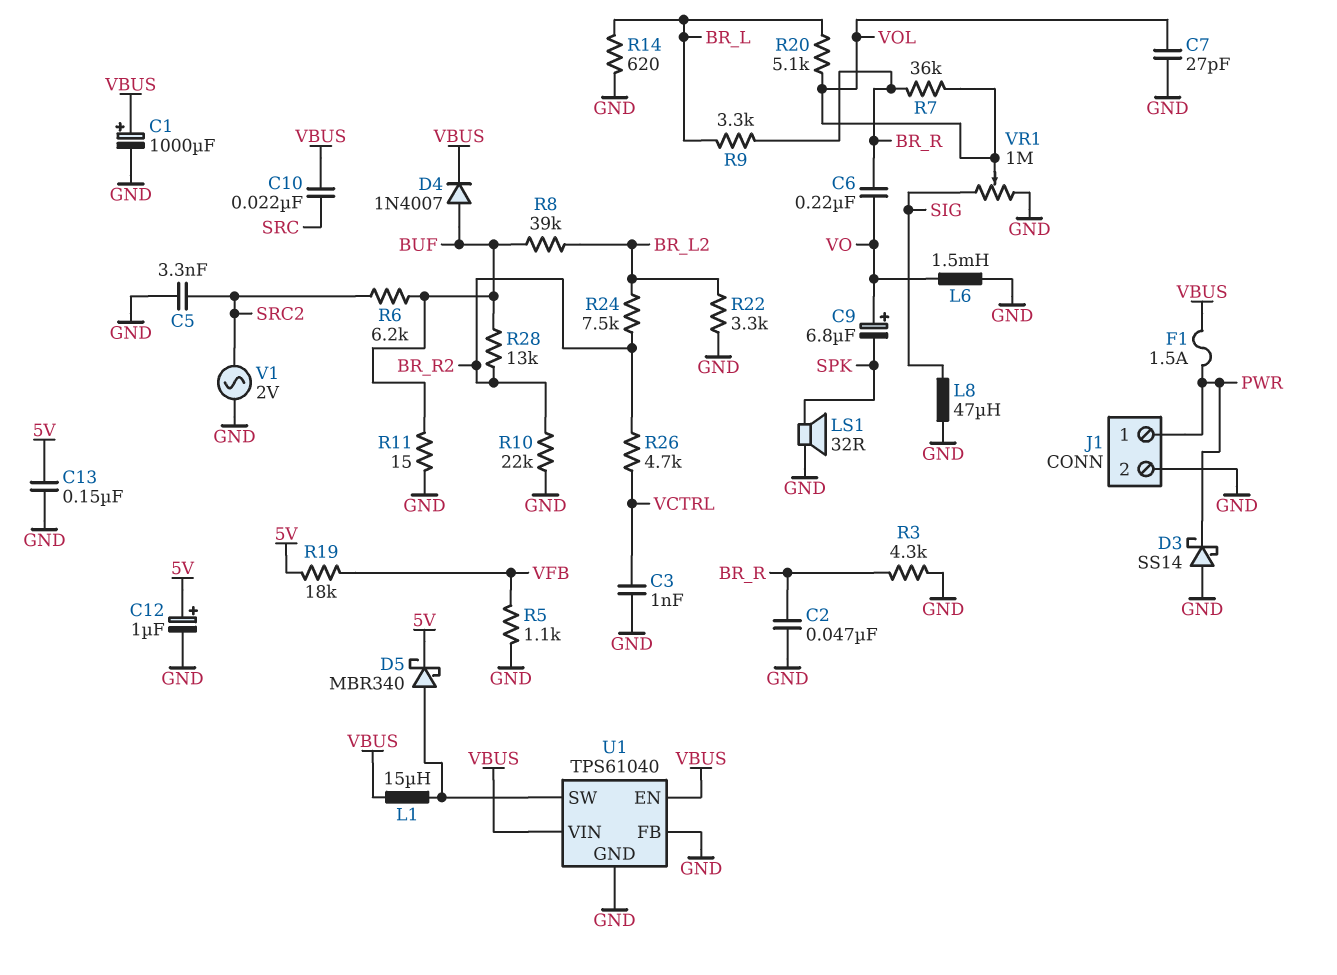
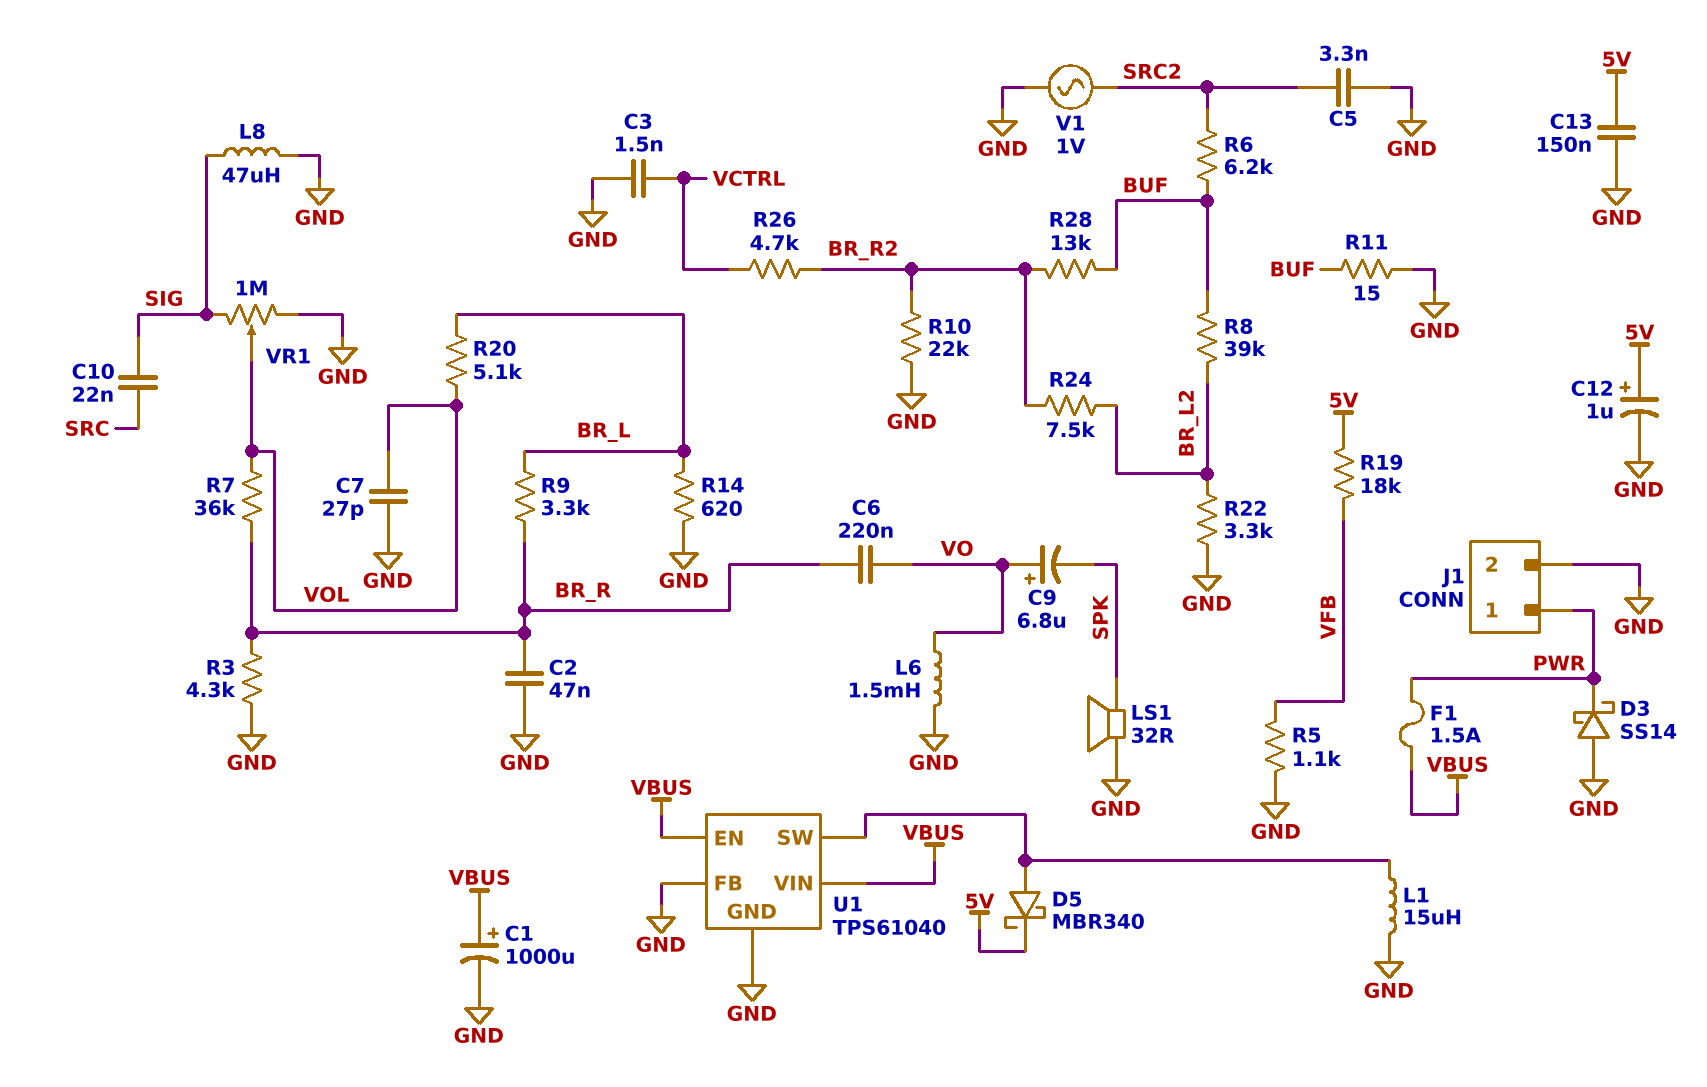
C3: 1nF (GND, VCTRL) -> 1.5nF (GND, VCTRL)
C10: 22nF (SRC, VBUS) -> 22nF (SIG, SRC)
D4: diode 1N4007 (A BUF, K VBUS) -> none
L1: 15uH (U1/SW, VBUS) -> 15uH (GND, U1/SW)
V1: AC 2V (GND, SRC2) -> AC 1V (GND, SRC2)

